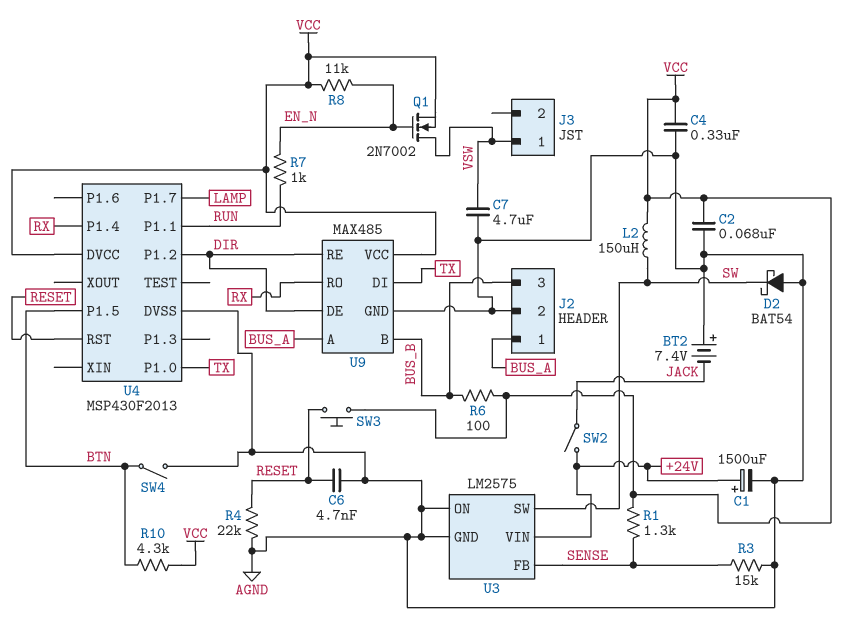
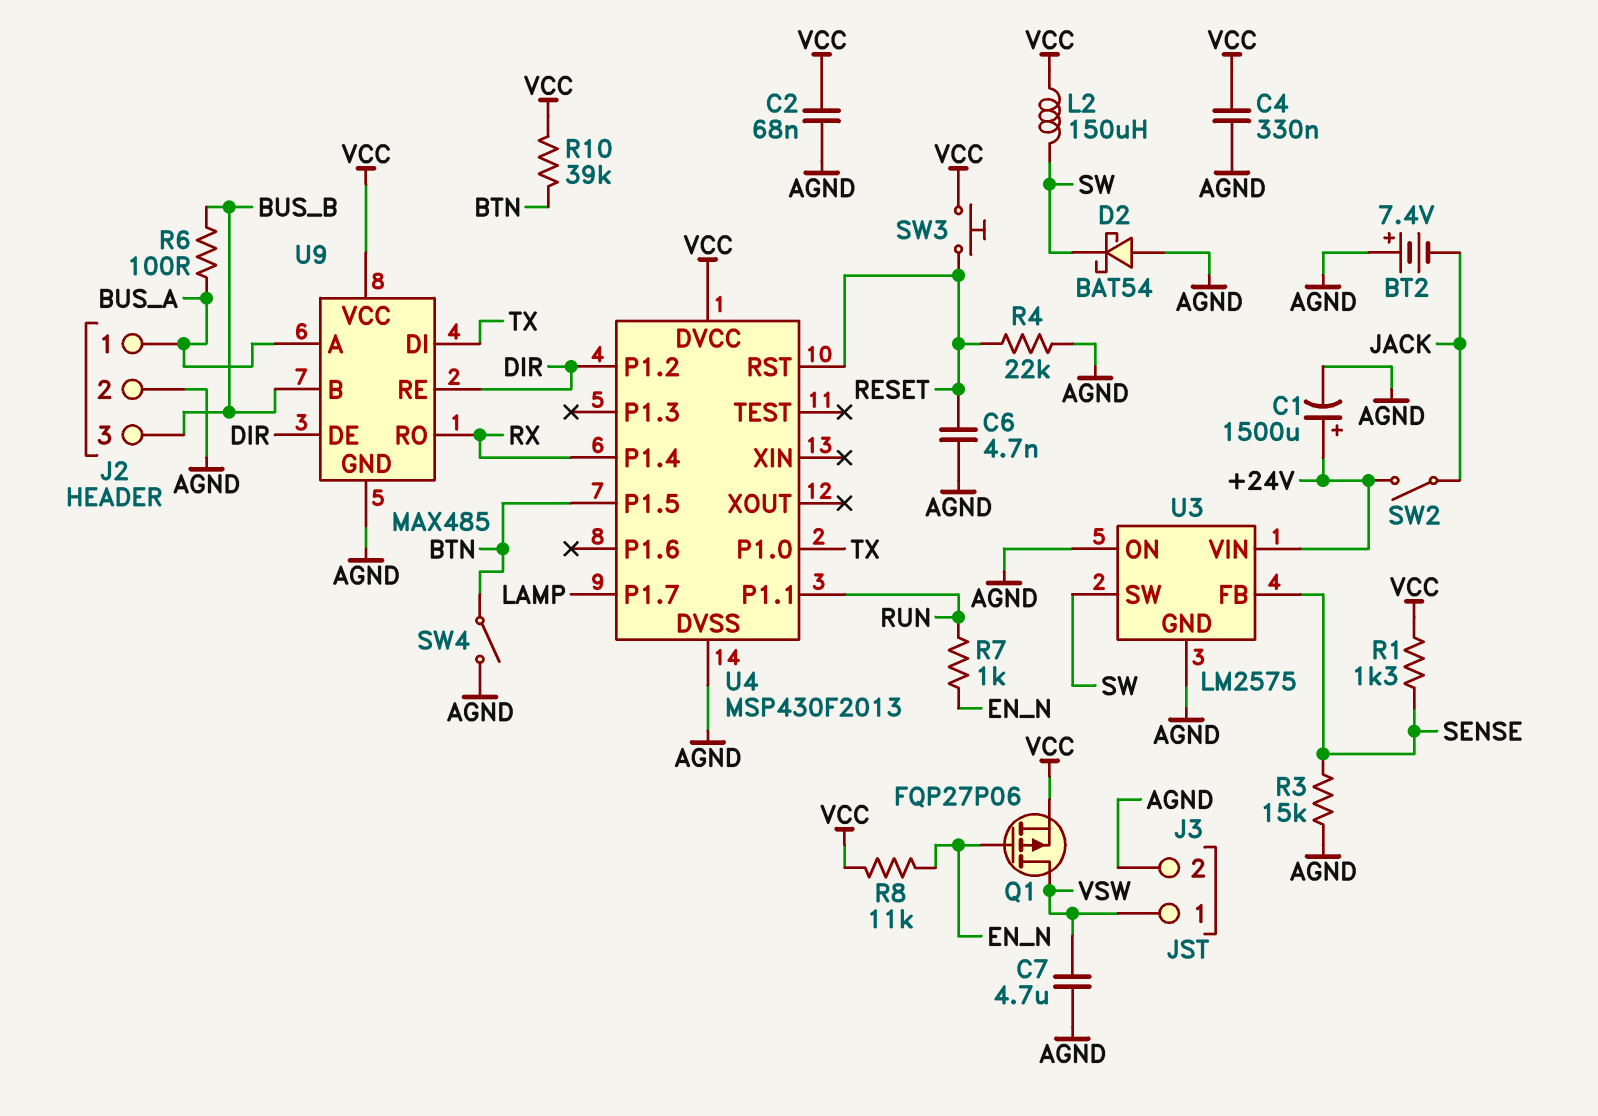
J3 pin 2: none -> AGND
Q1: NMOS 2N7002 (G EN_N, D VSW, S VCC) -> PMOS FQP27P06 (G EN_N, D VSW, S VCC)
R6: 100 (BUS_B, VCC) -> 100 (BUS_A, BUS_B)
R10: 4.3k (BTN, VCC) -> 39k (BTN, VCC)

